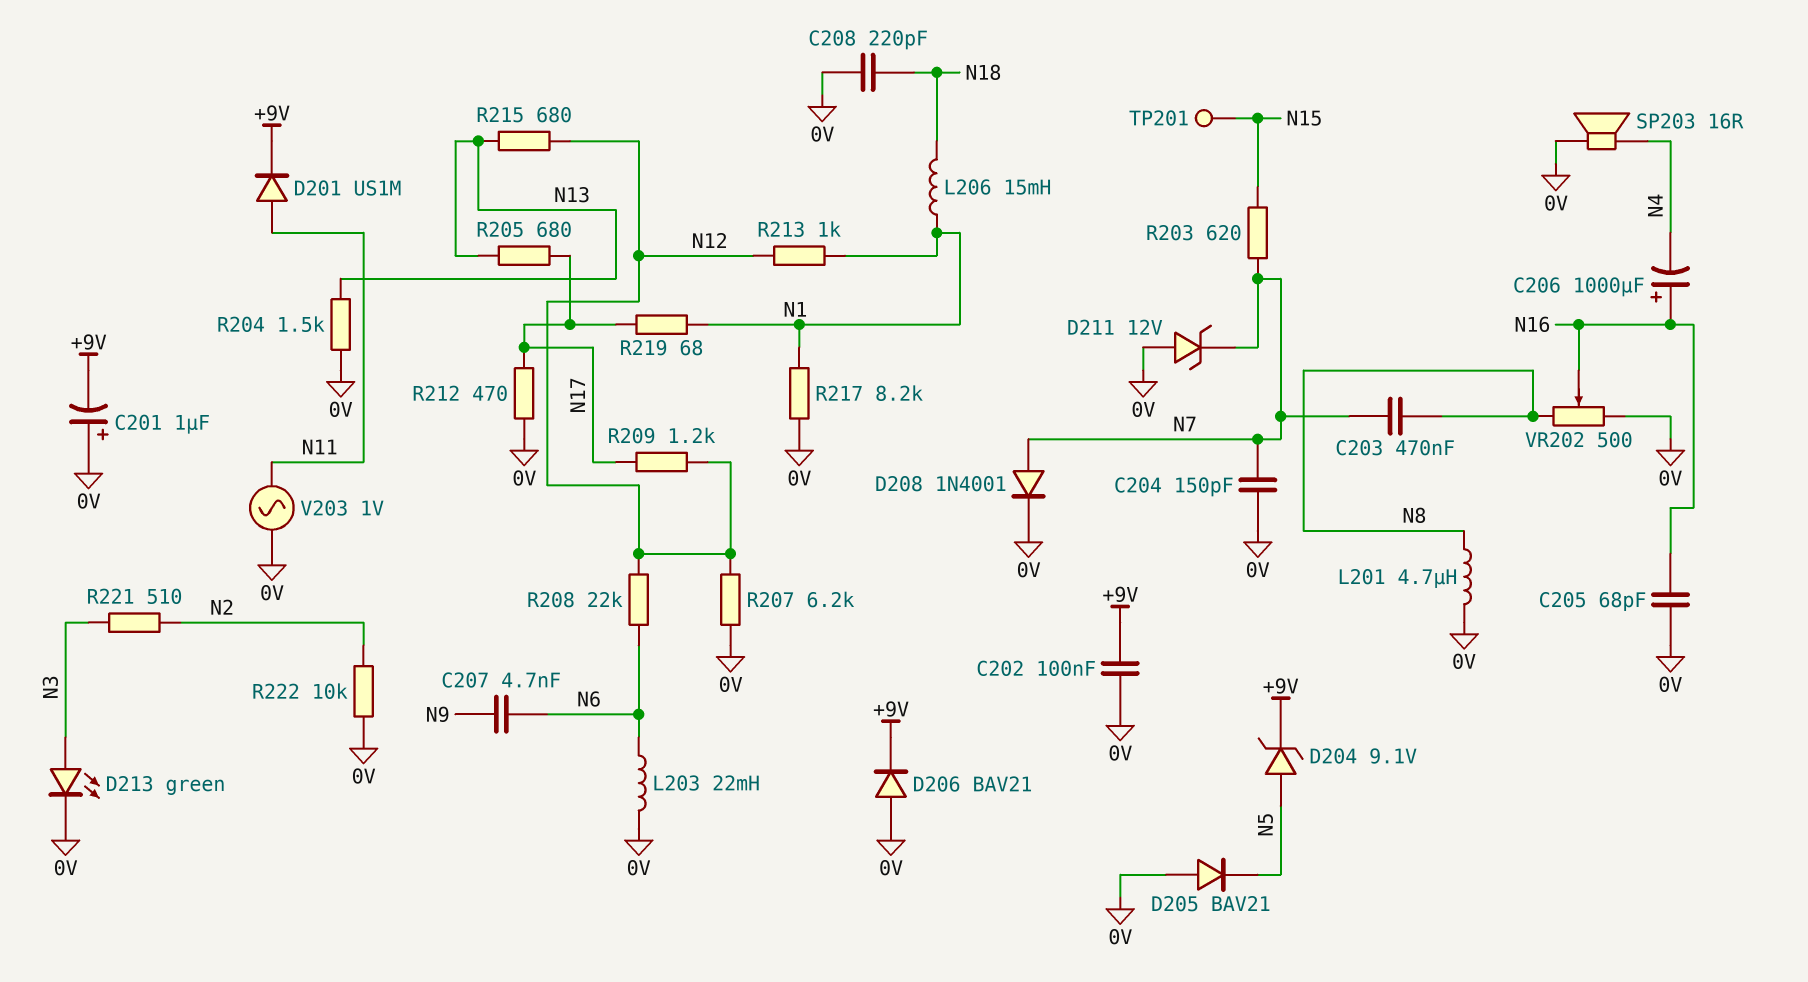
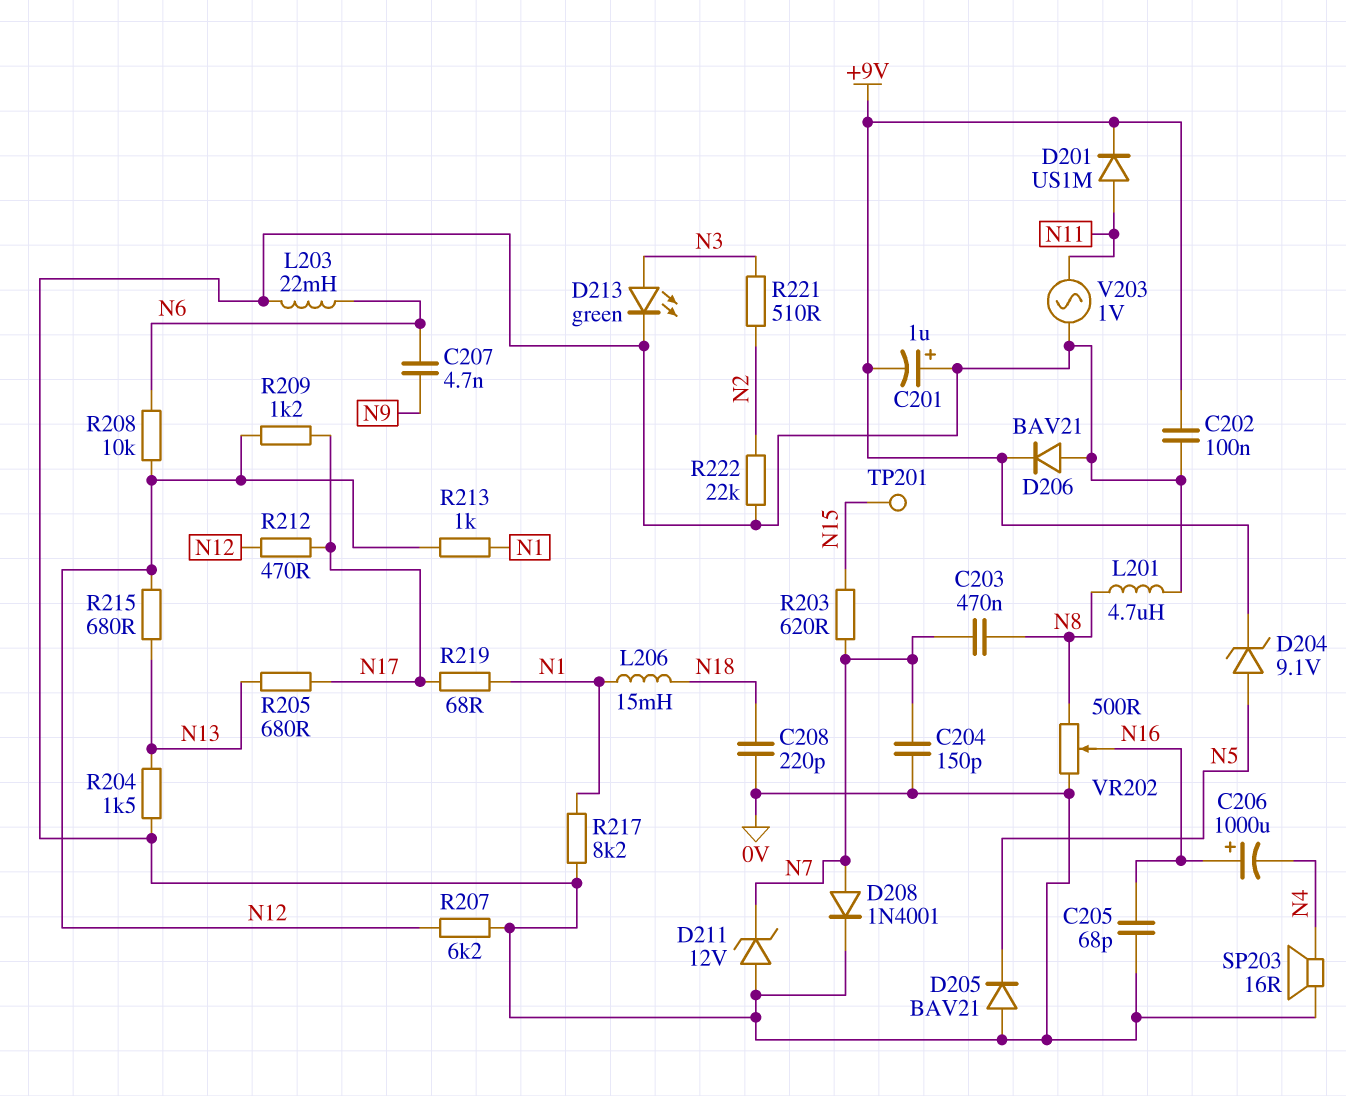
R208: 22k (N6, N12) -> 10k (N6, N12)
R212: 470 (0V, N17) -> 470 (N12, N17)
R222: 10k (0V, N2) -> 22k (0V, N2)

